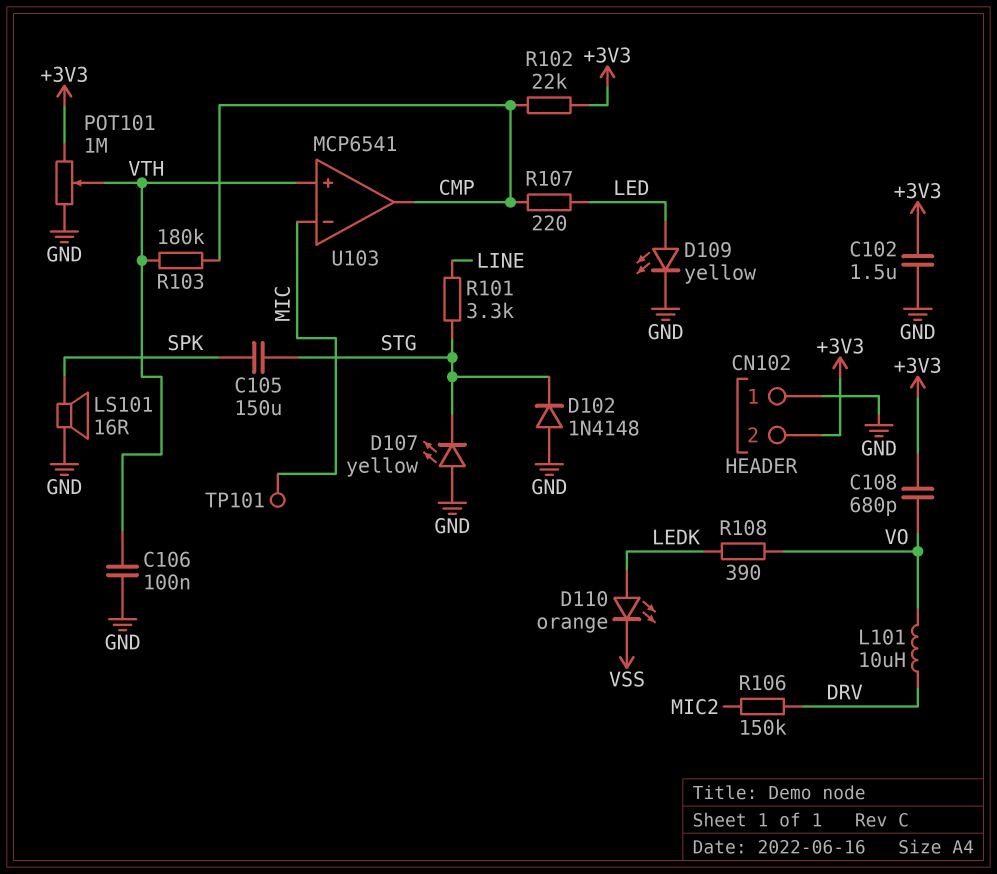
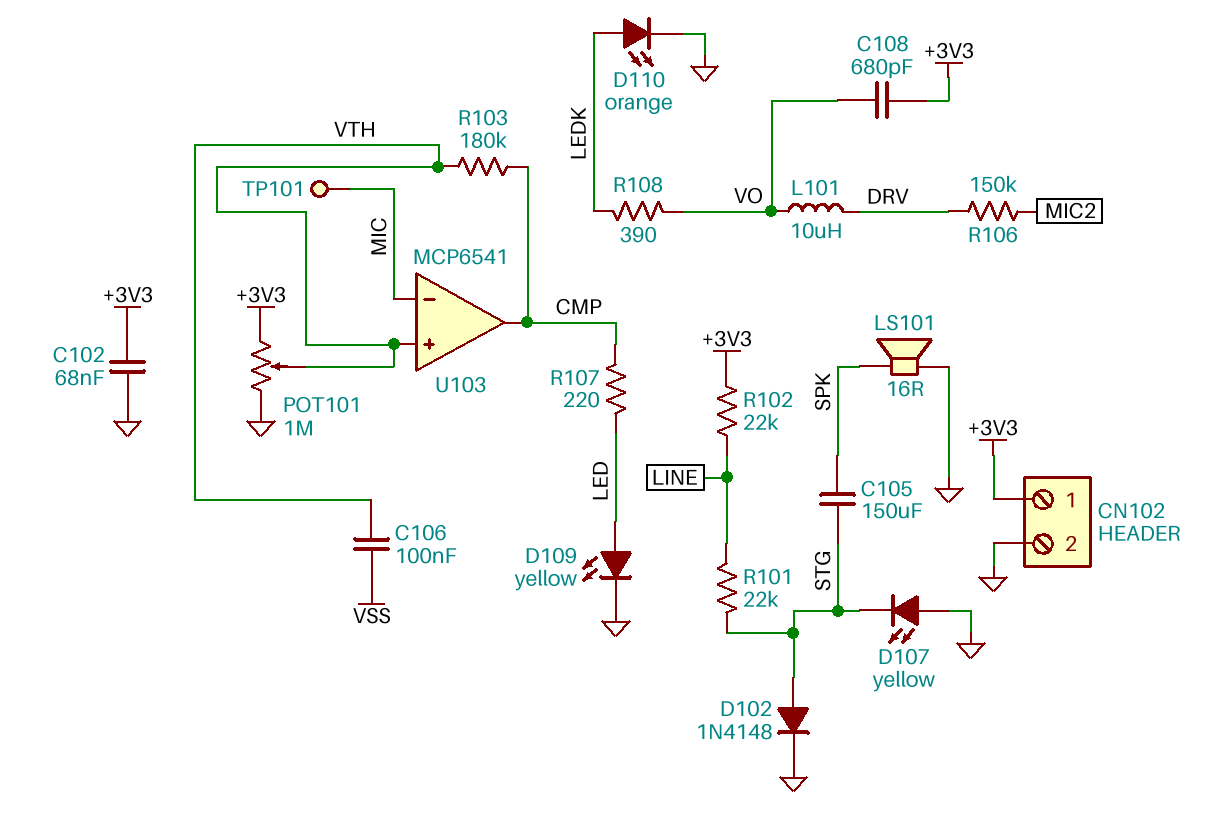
C102: 1.5uF (+3V3, GND) -> 68nF (+3V3, GND)
C106: 100nF (GND, VTH) -> 100nF (VSS, VTH)
CN102 pin 1: GND -> +3V3
CN102 pin 2: +3V3 -> GND
D102: diode 1N4148 (A GND, K STG) -> diode 1N4148 (A STG, K GND)
D110: LED orange (A LEDK, K VSS) -> LED orange (A LEDK, K GND)
R101: 3.3k (LINE, STG) -> 22k (LINE, STG)
R102: 22k (+3V3, CMP) -> 22k (+3V3, LINE)

